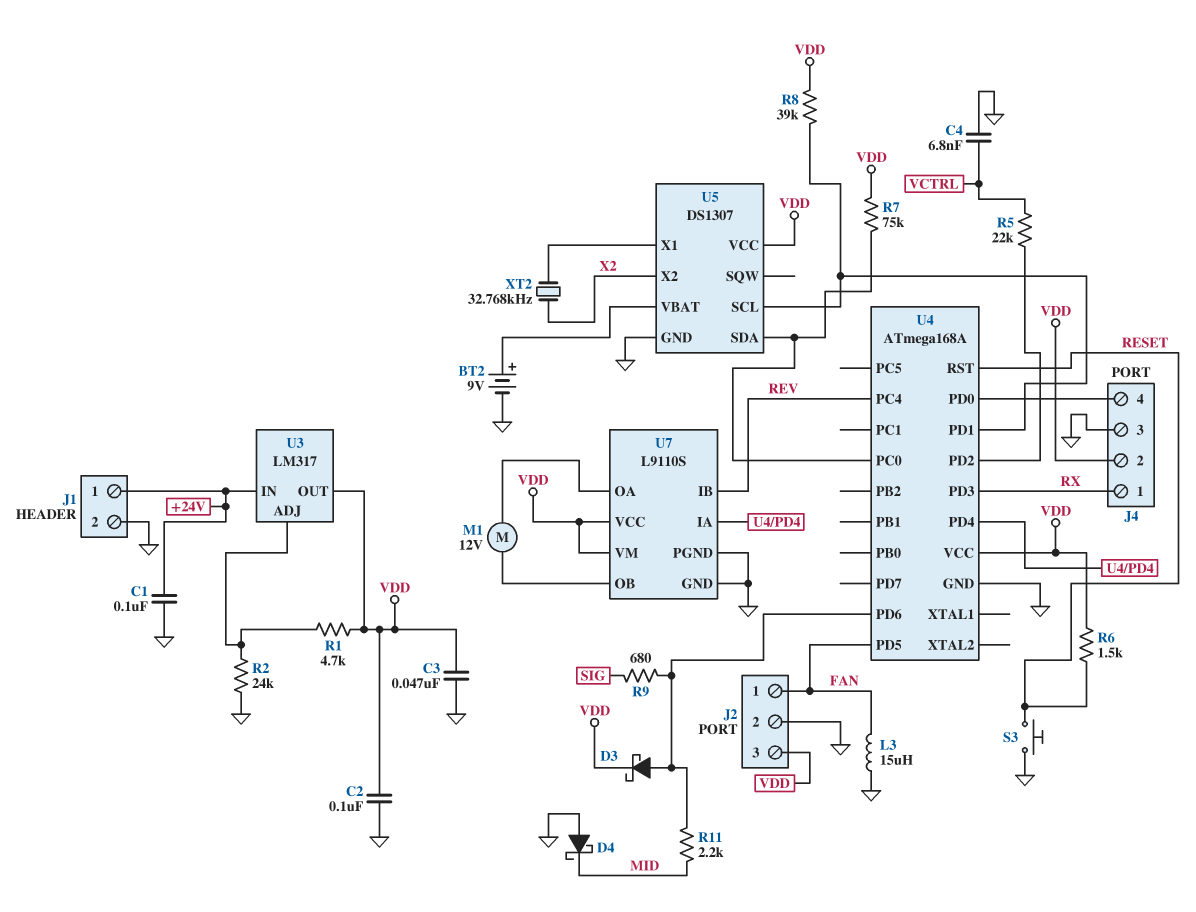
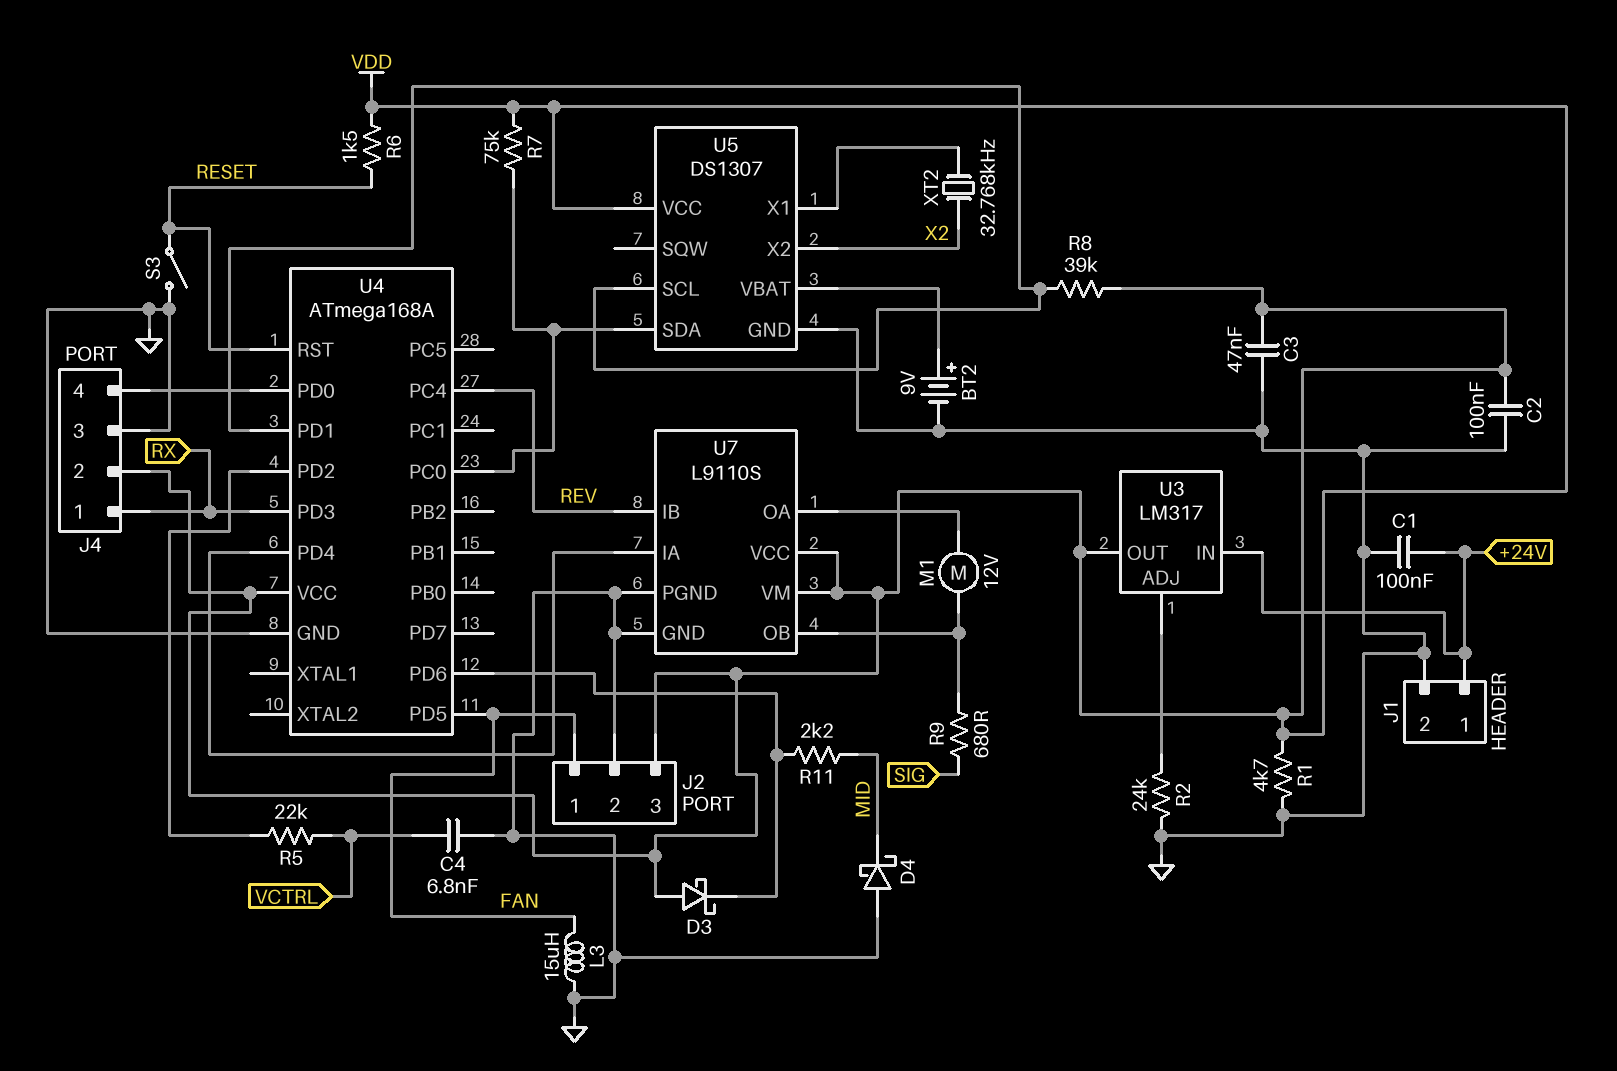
D3: schottky (A U4/PD6, K VDD) -> schottky (A VDD, K U4/PD6)
R1: 4.7k (U3/ADJ, VDD) -> 4.7k (GND, VDD)
R9: 680 (SIG, U4/PD6) -> 680 (SIG, U7/OB)
S3: button (GND, RESET) -> switch (GND, RESET)

